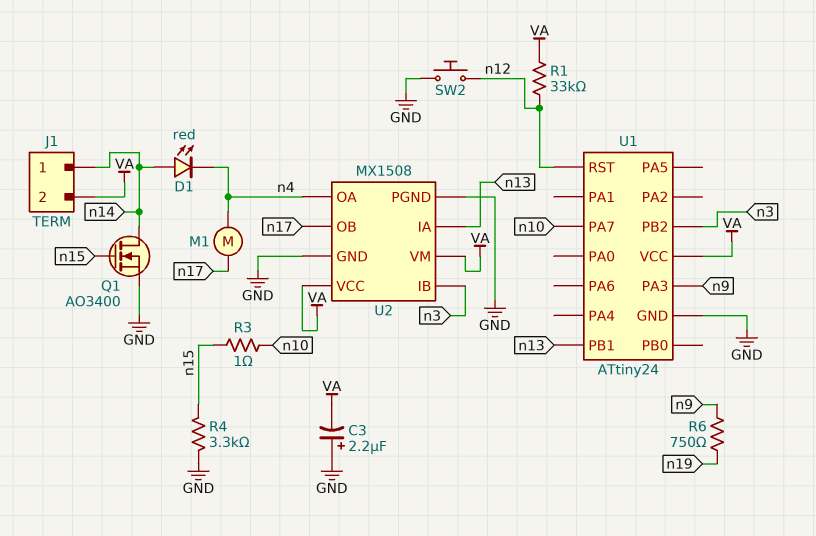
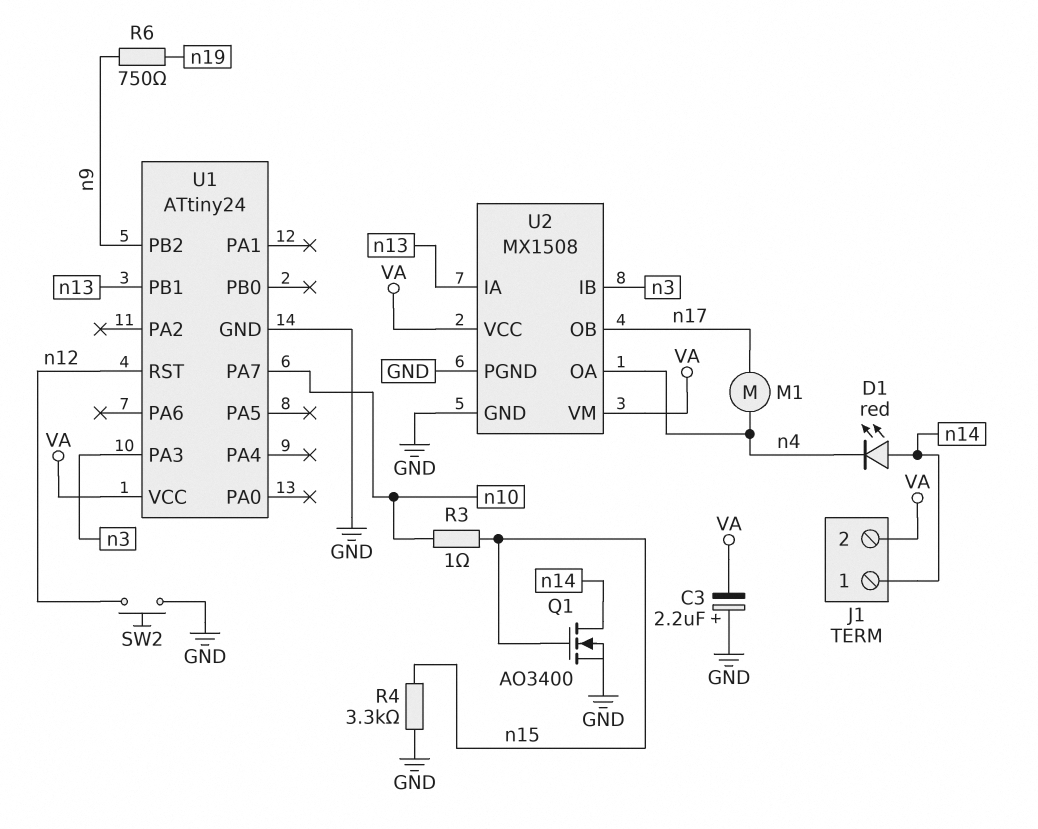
R1: 33k (VA, n12) -> none
U1 pin PA3: n9 -> n3
U1 pin PB2: n3 -> n9

